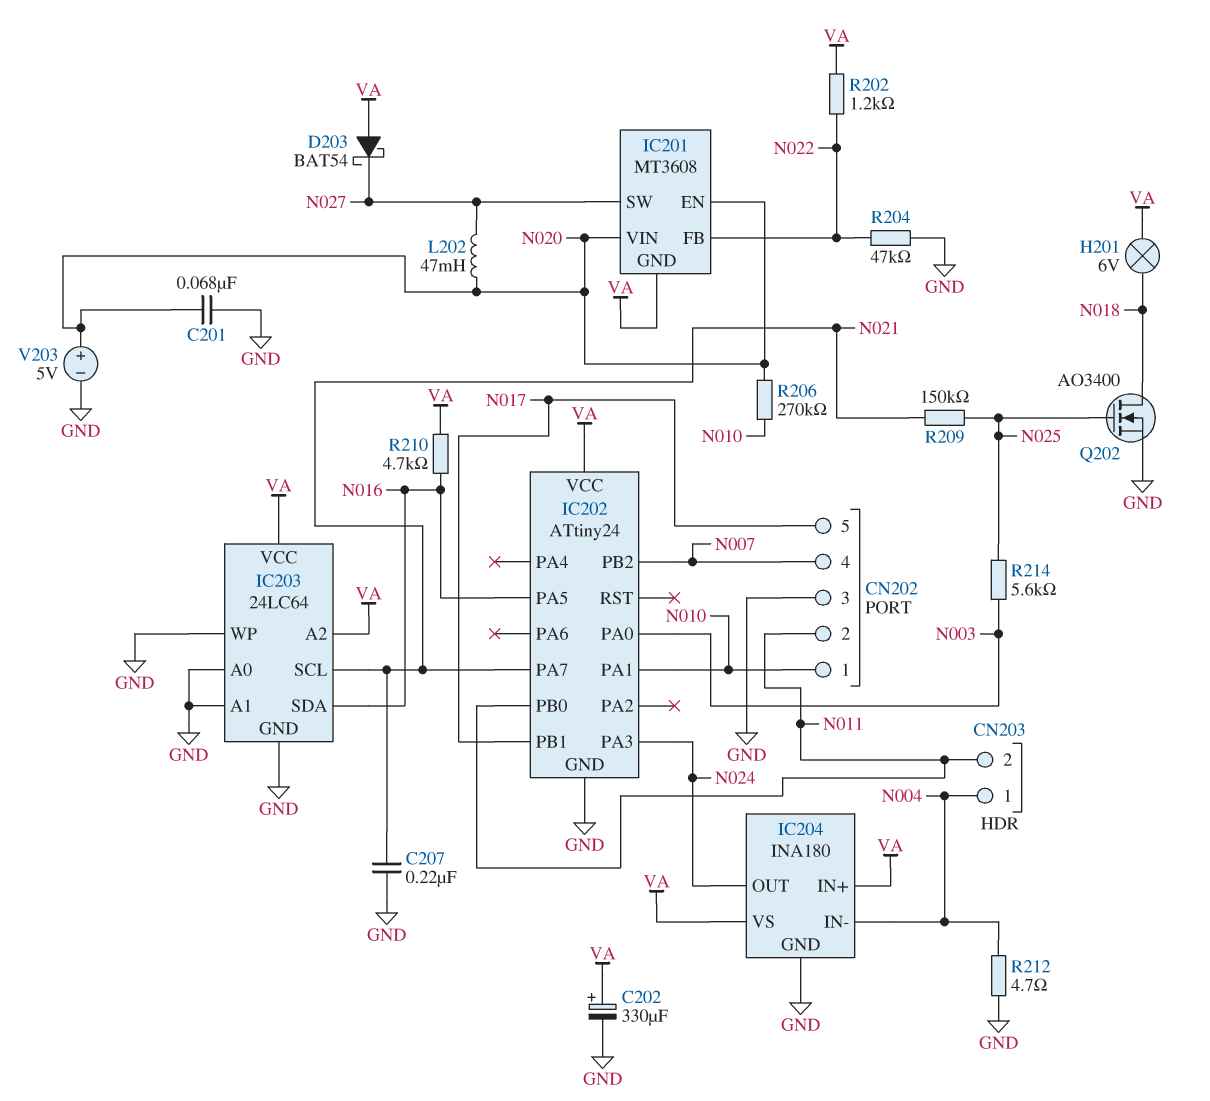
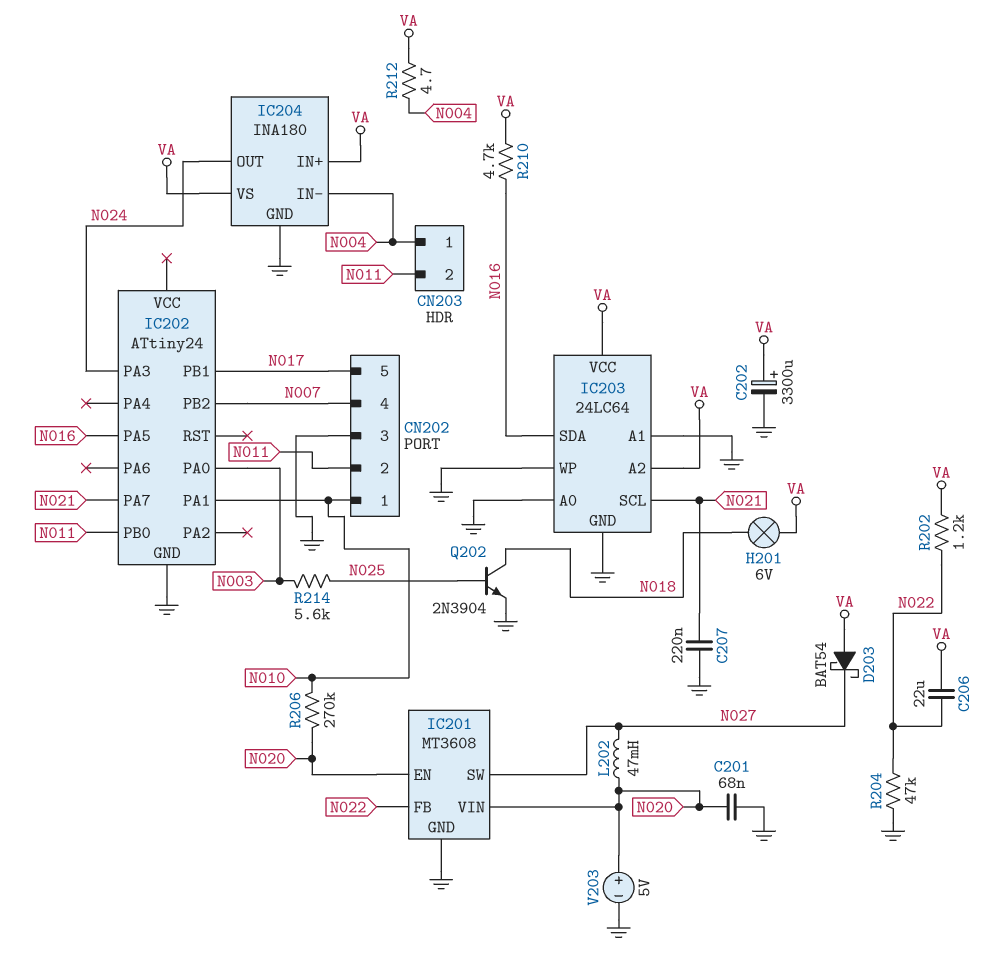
C202: 330uF (plus VA, minus GND) -> 3300uF (plus VA, minus GND)
C206: none -> 22uF (N022, VA)
IC201 pin GND: VA -> GND
IC202 pin VCC: VA -> none
Q202: NMOS AO3400 (G N025, D N018, S GND) -> NPN 2N3904 (B N025, C N018, E GND)
R209: 150k (N021, N025) -> none
R212: 4.7 (GND, N004) -> 4.7 (N004, VA)

